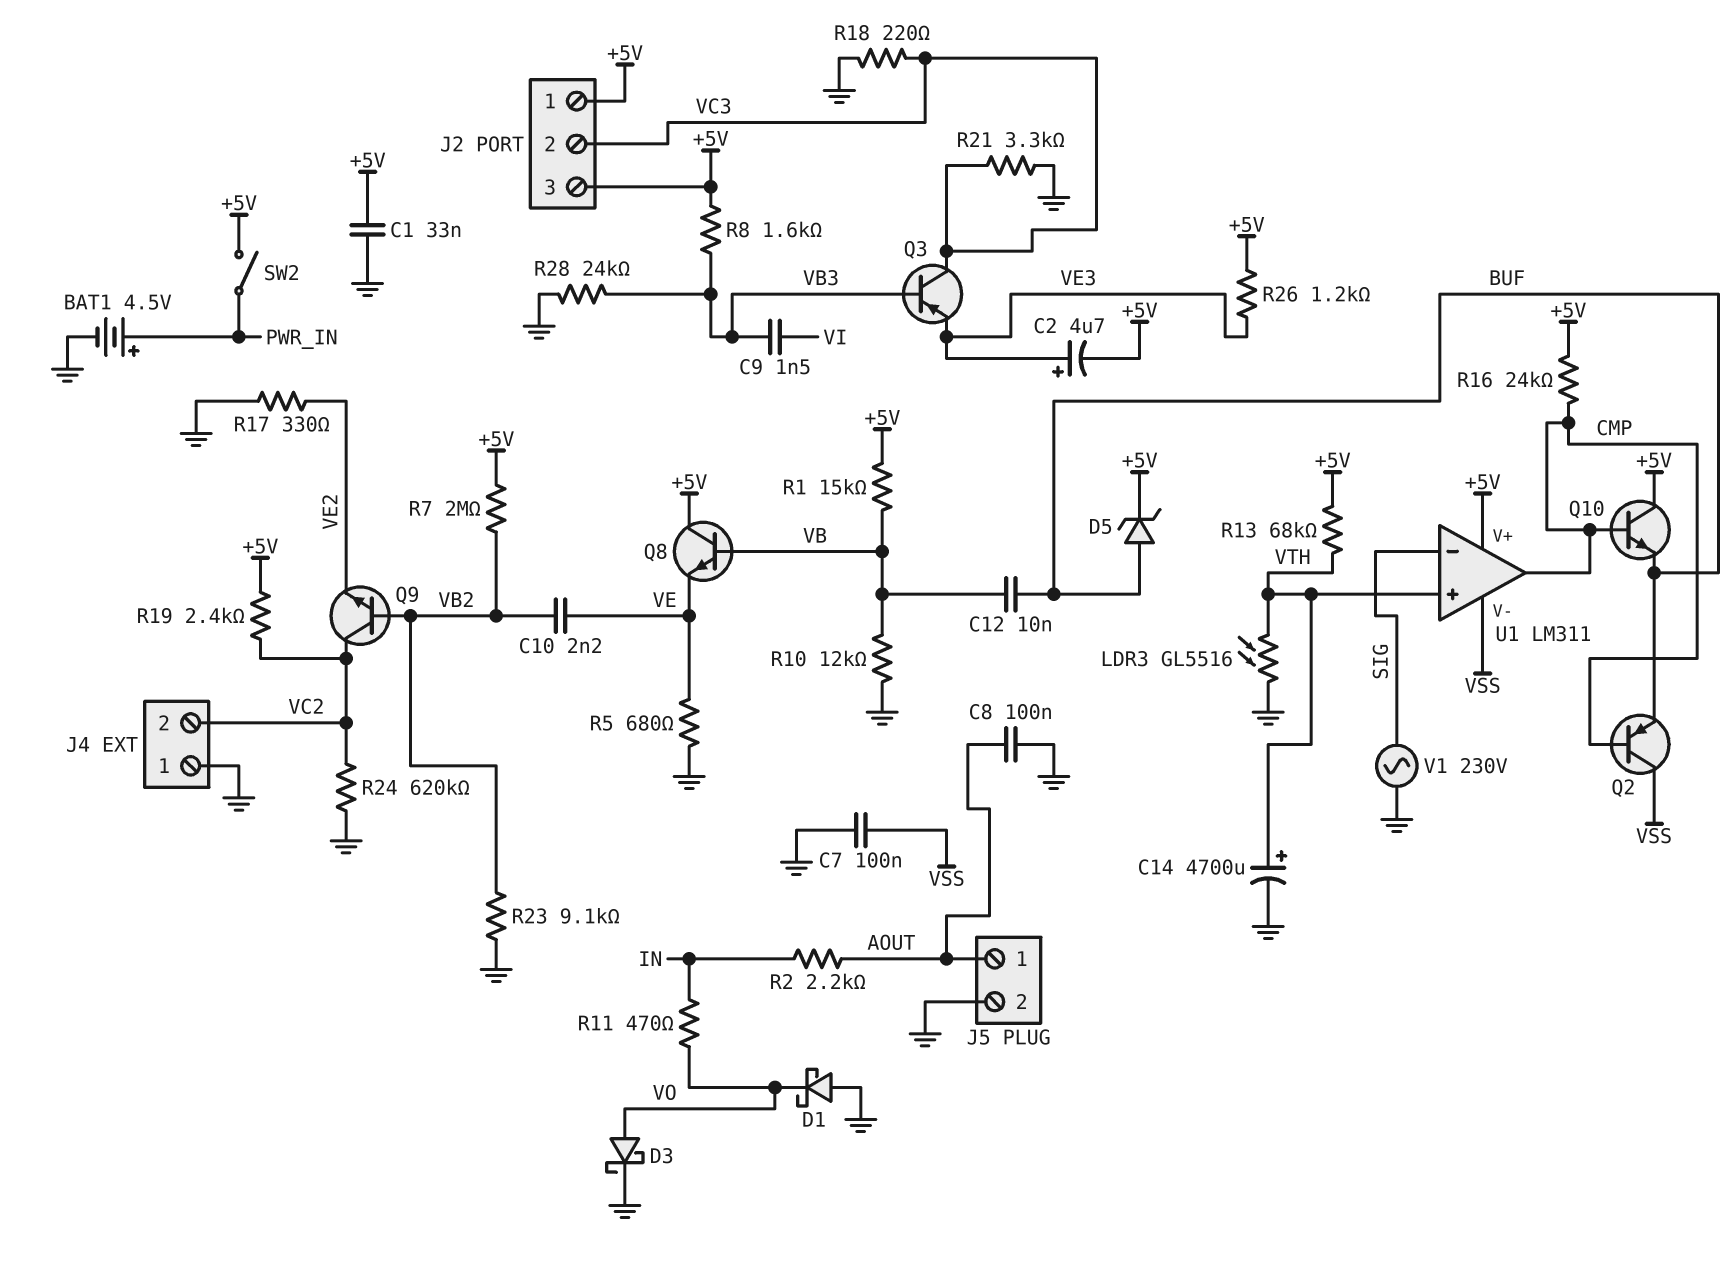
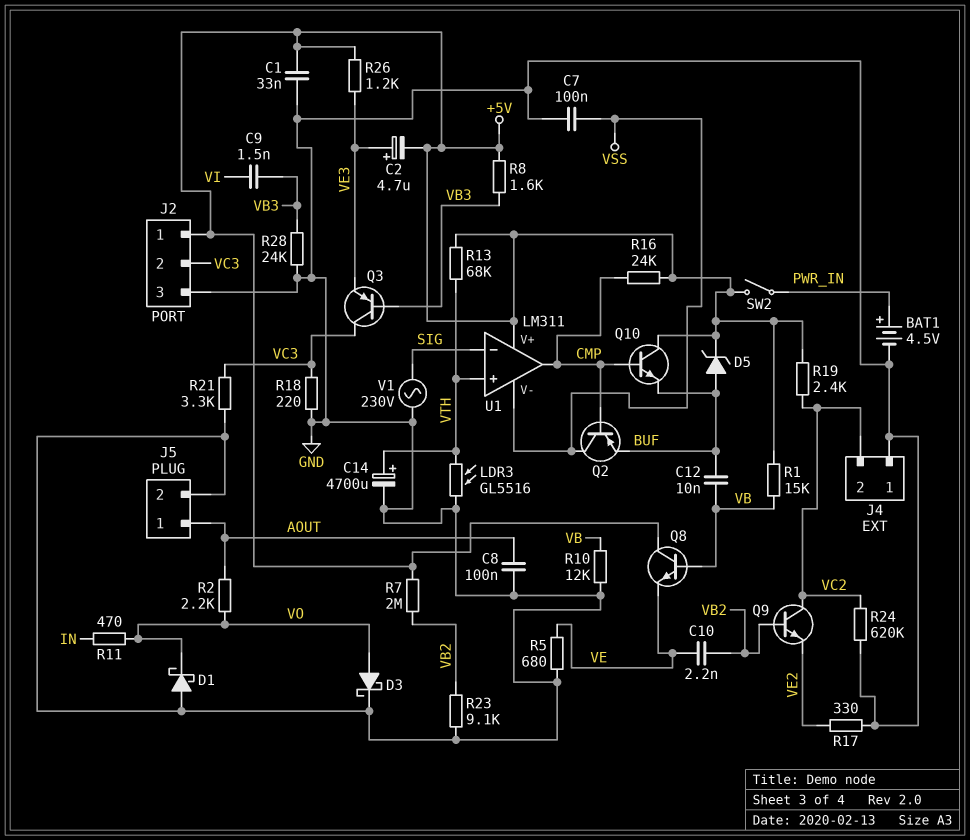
J2 pin 3: +5V -> GND
R2: 2.2k (AOUT, IN) -> 2.2k (AOUT, VO)

